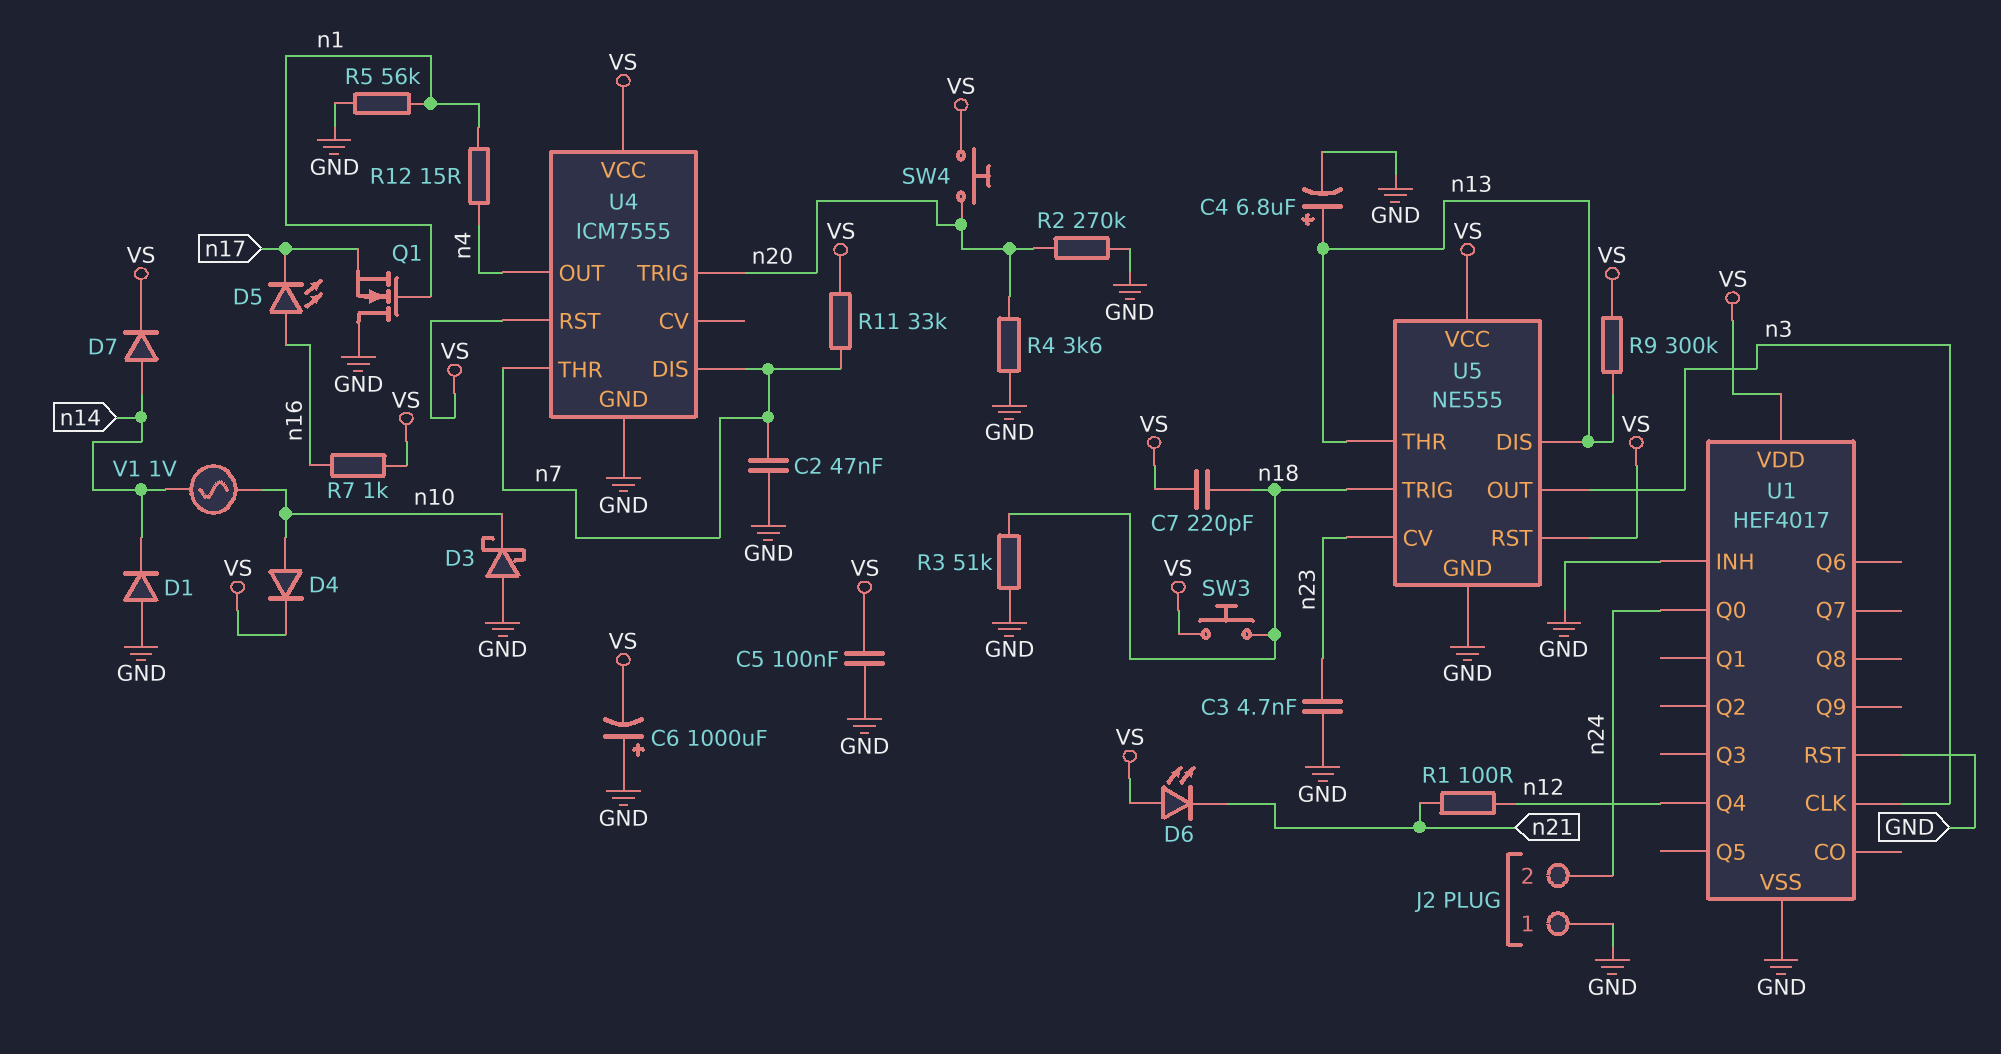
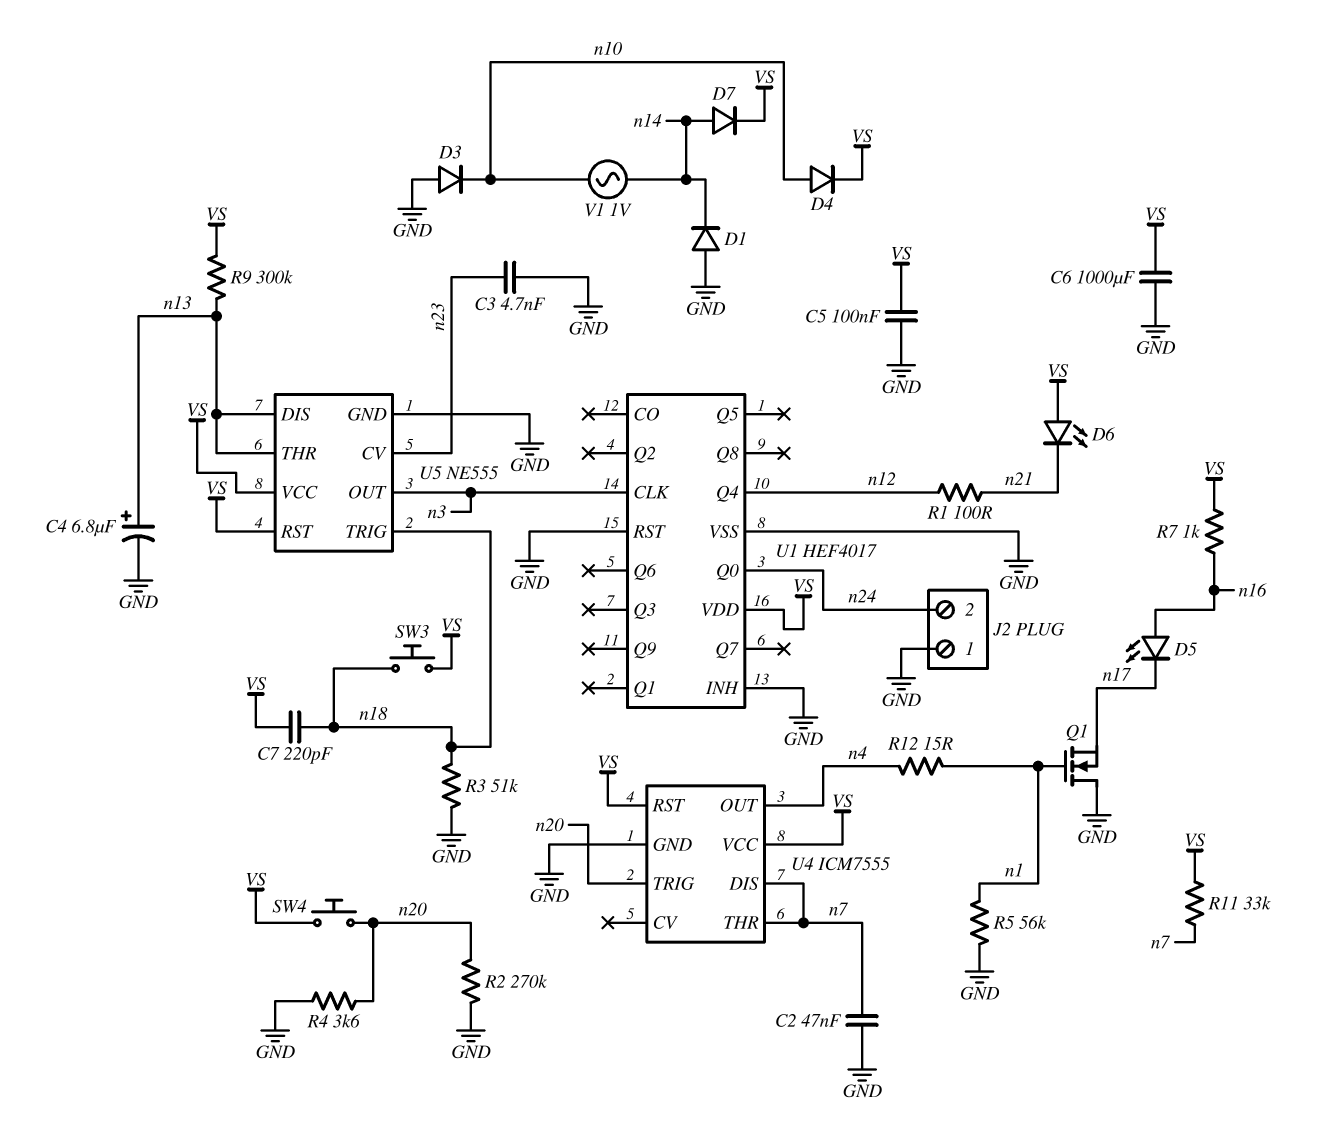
C6: 1000uF (plus GND, minus VS) -> 1000uF (GND, VS)
D3: schottky (A GND, K n10) -> diode (A GND, K n10)

